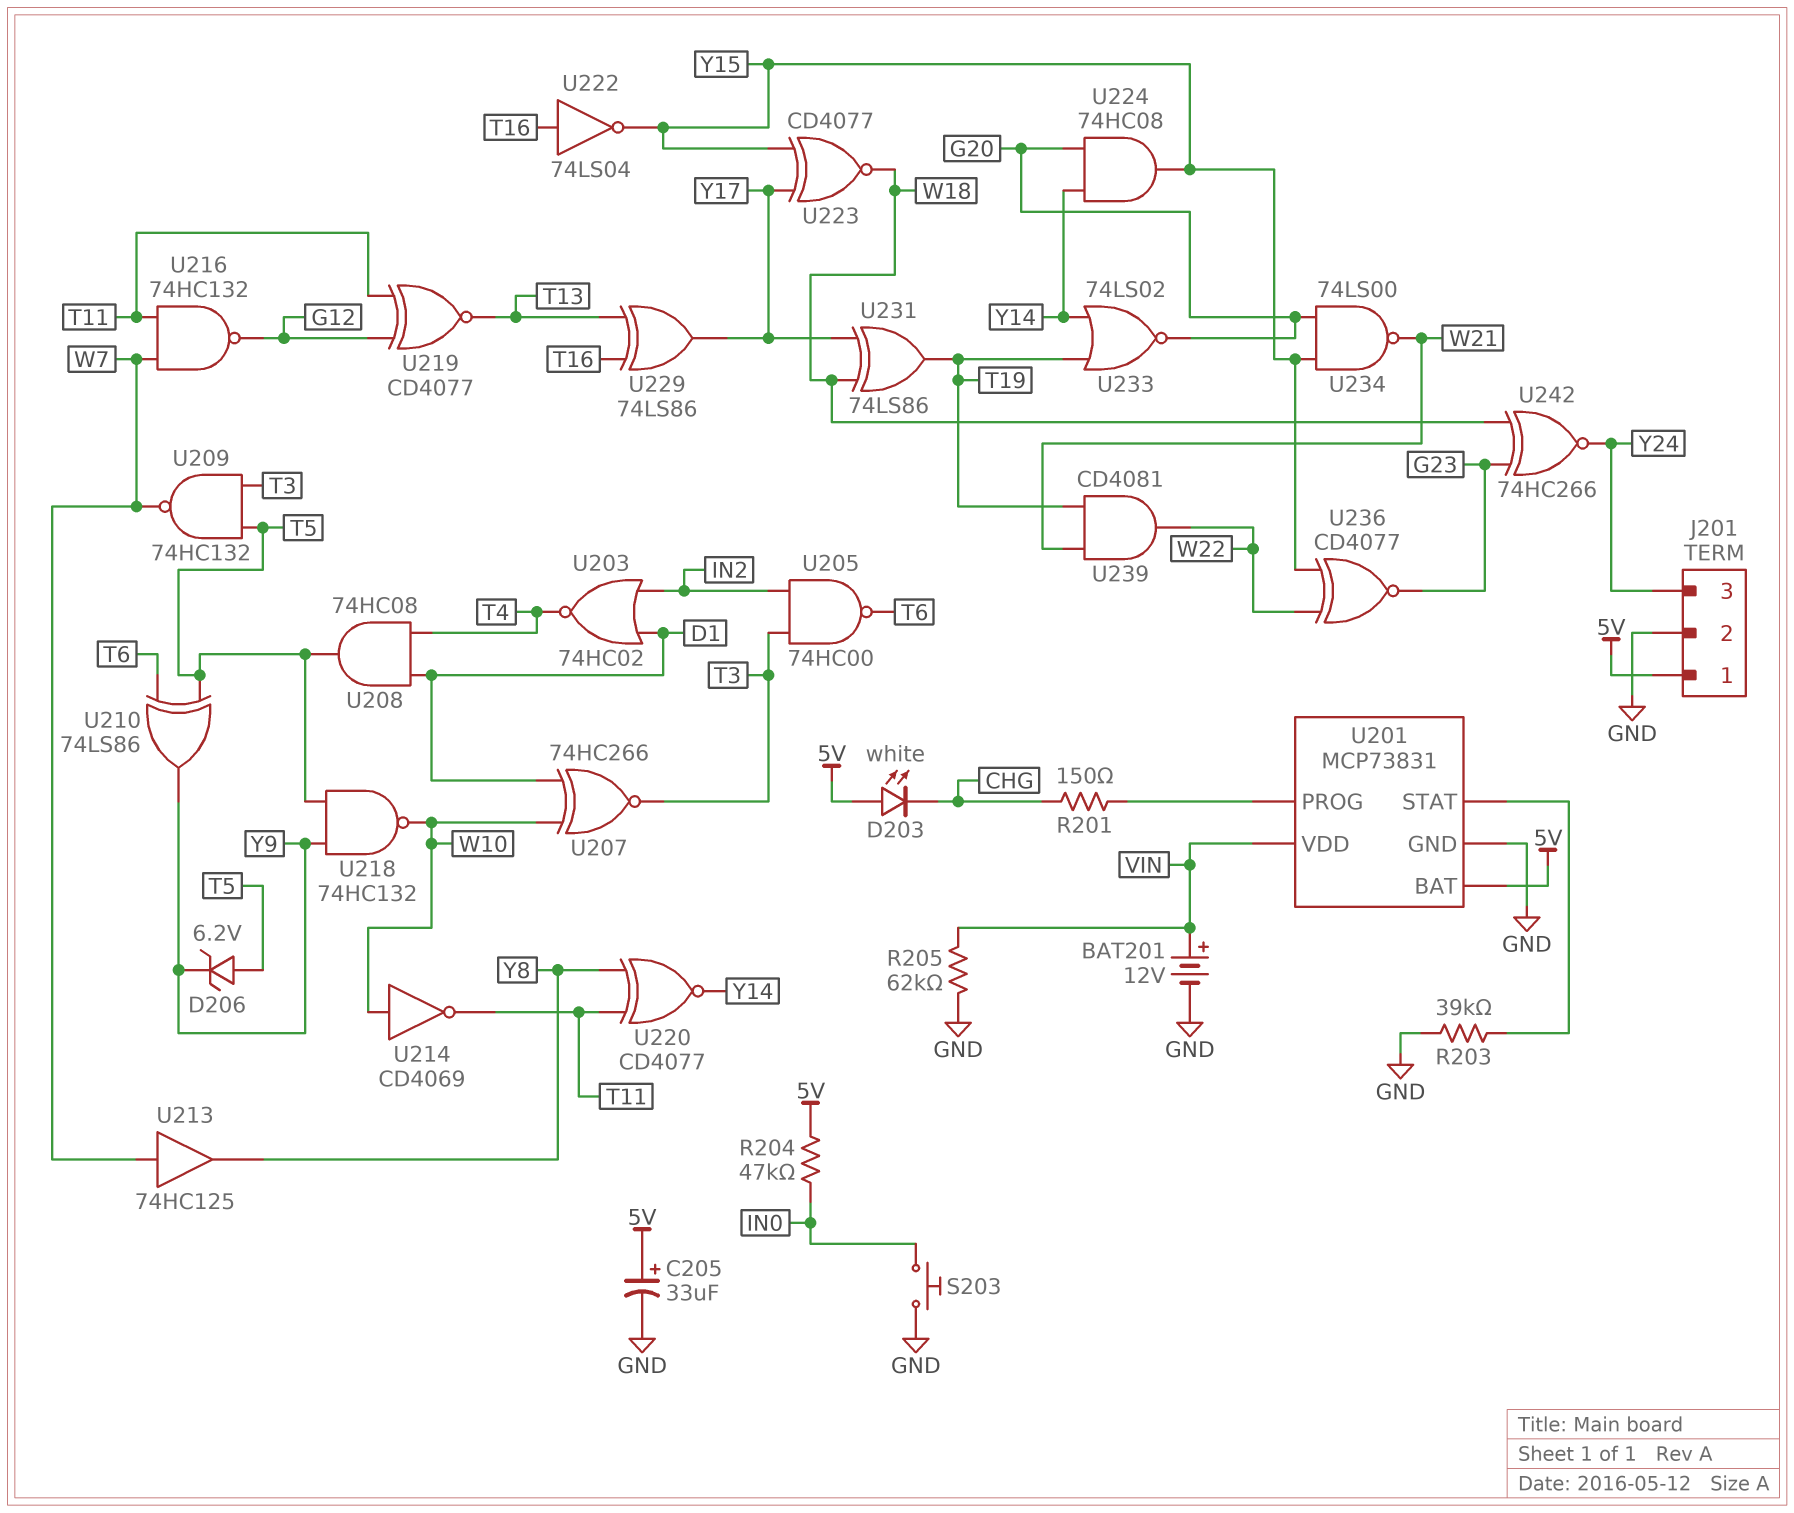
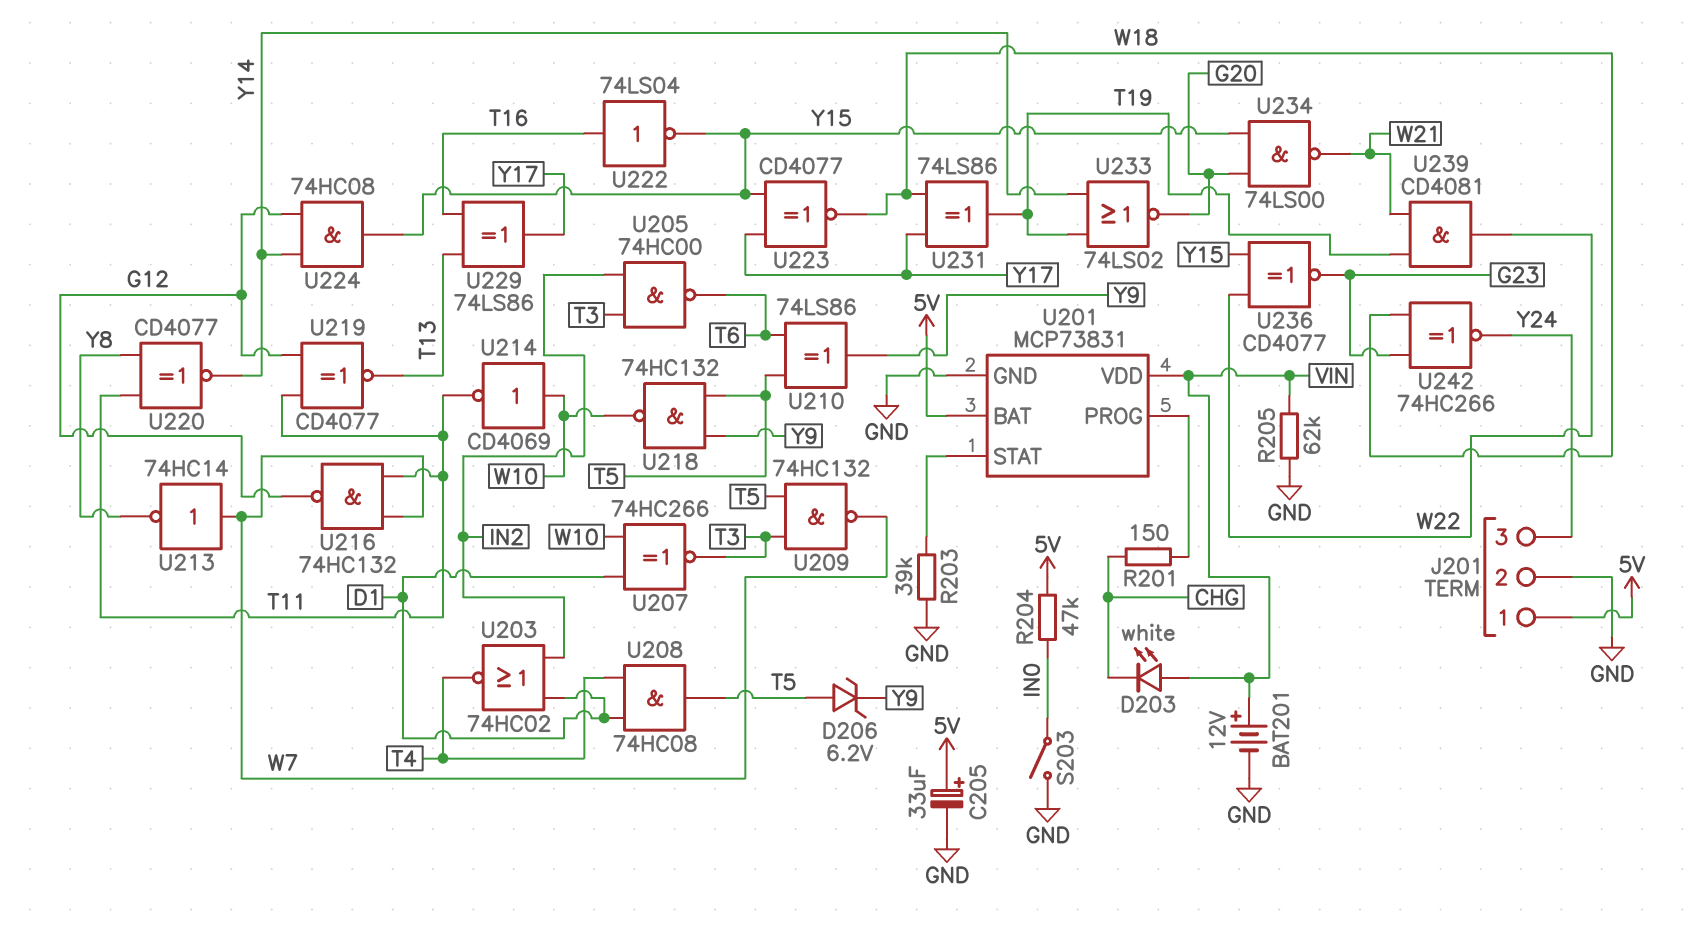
D203: LED white (A 5V, K CHG) -> LED white (A VIN, K CHG)
S203: button (GND, IN0) -> switch (GND, IN0)
U213: buffer 74HC125 (in W7, out Y8) -> NOT 74HC14 (in W7, out Y8)
U224: AND 74HC08 (in G20, in Y14, out Y15) -> AND 74HC08 (in G12, in Y14, out Y15)

